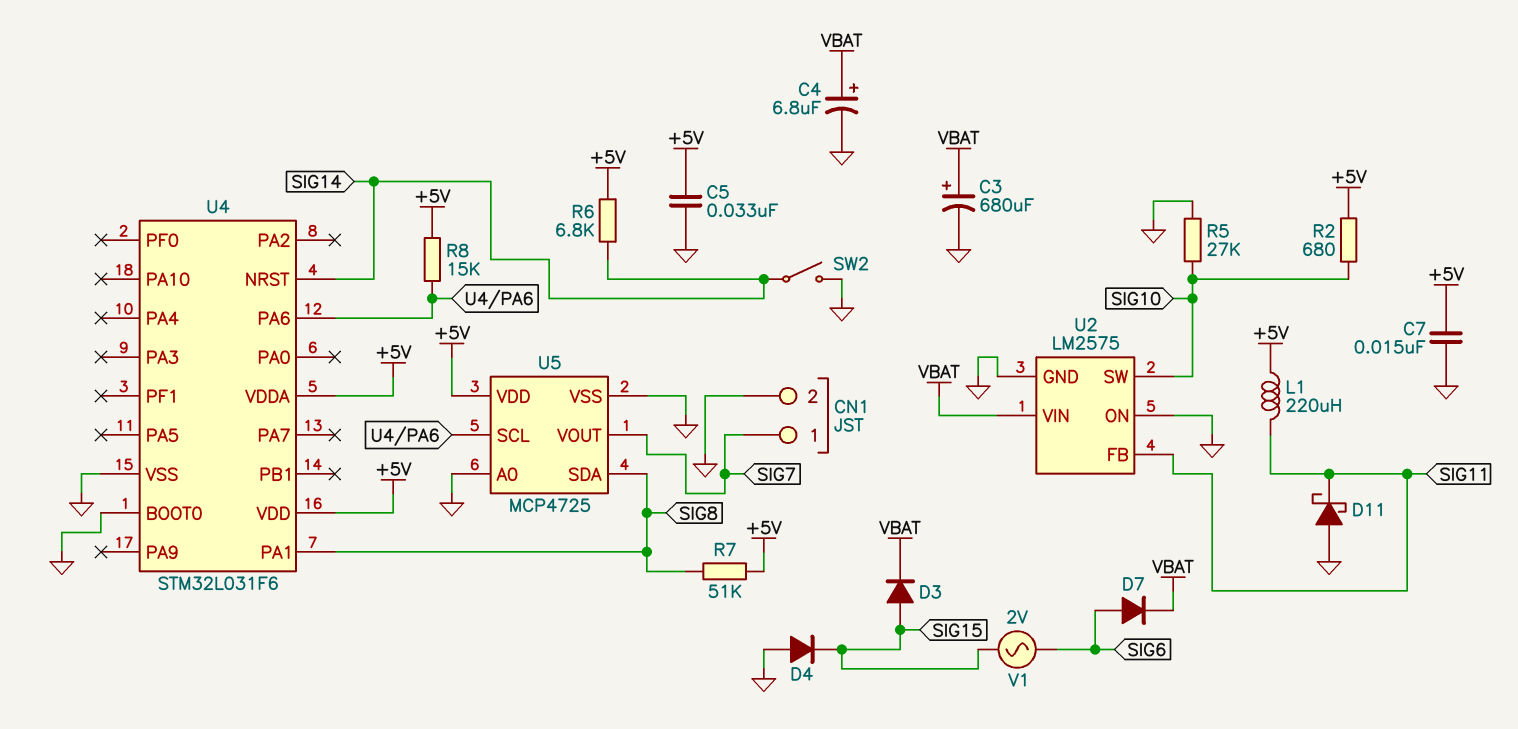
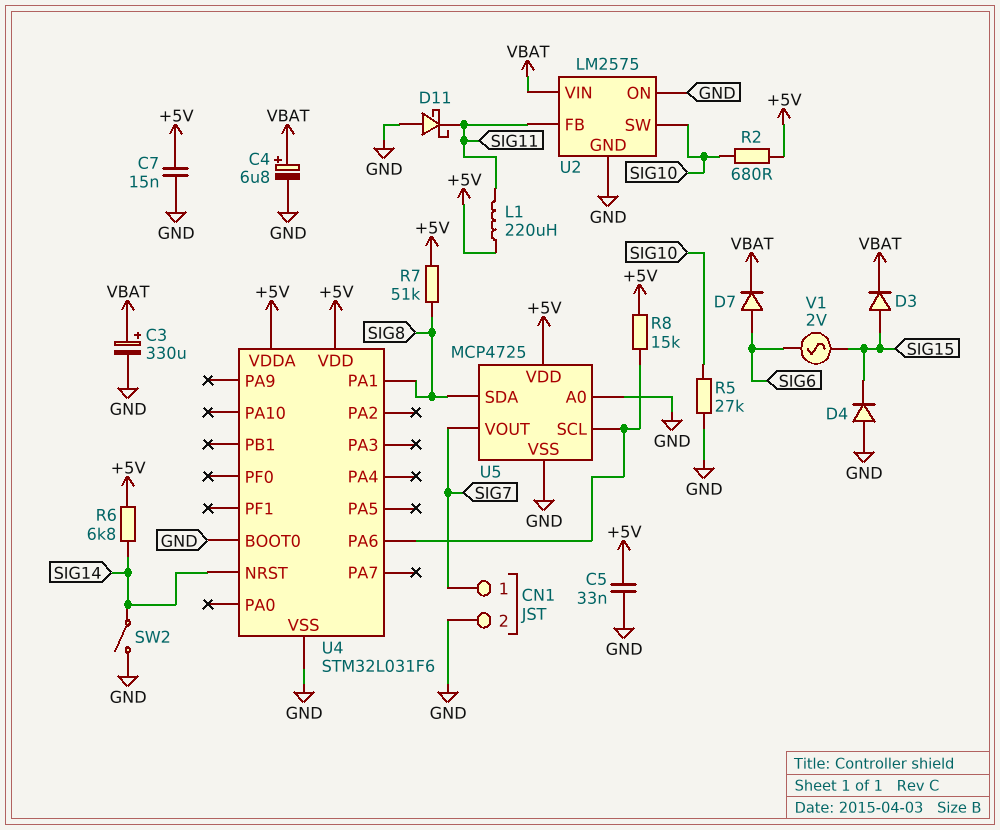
C3: 680uF (plus VBAT, minus GND) -> 330uF (plus VBAT, minus GND)

